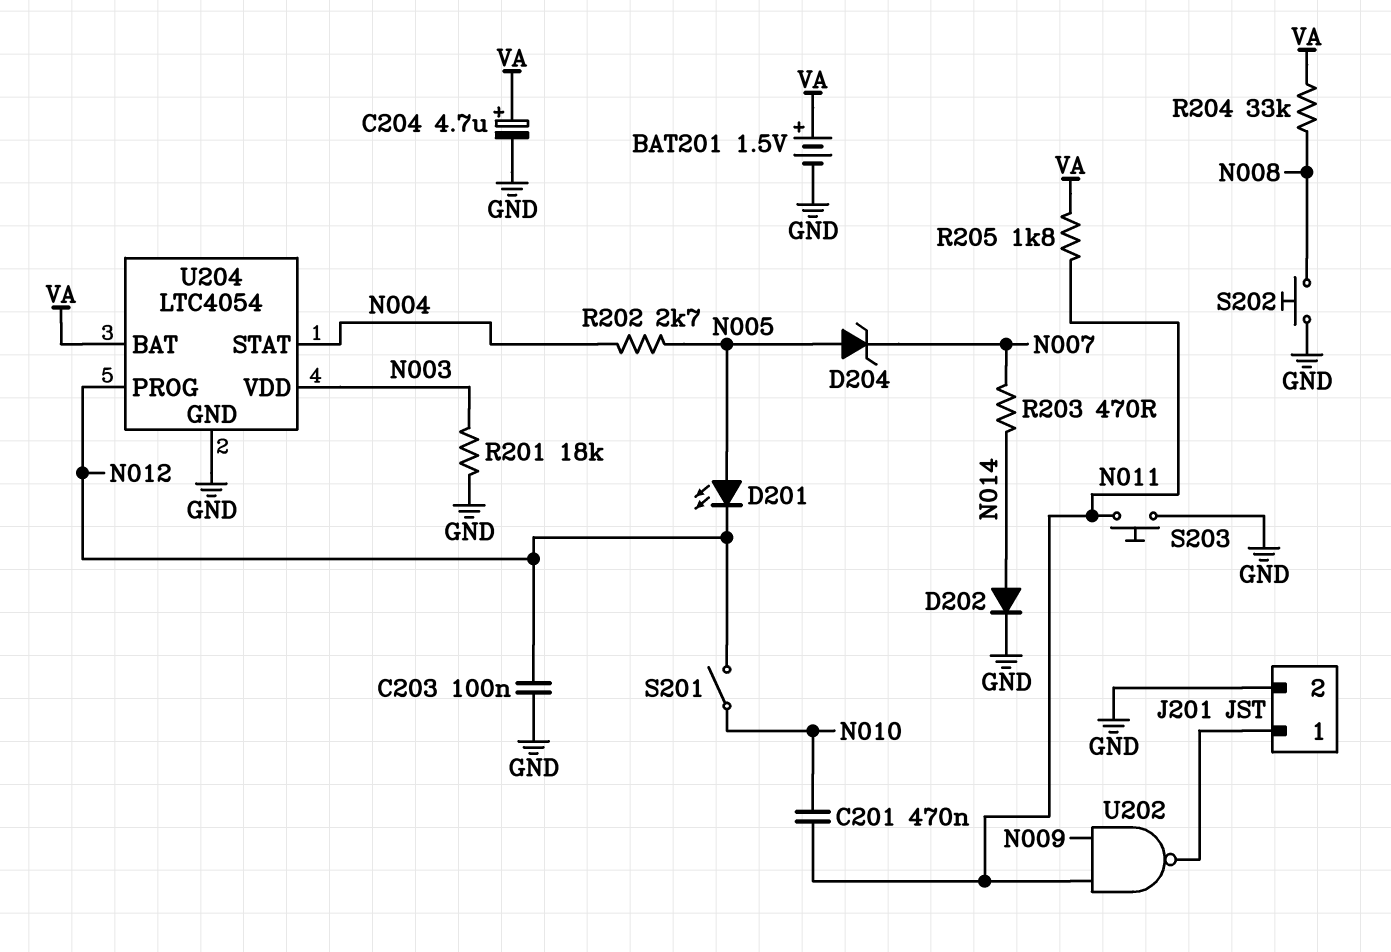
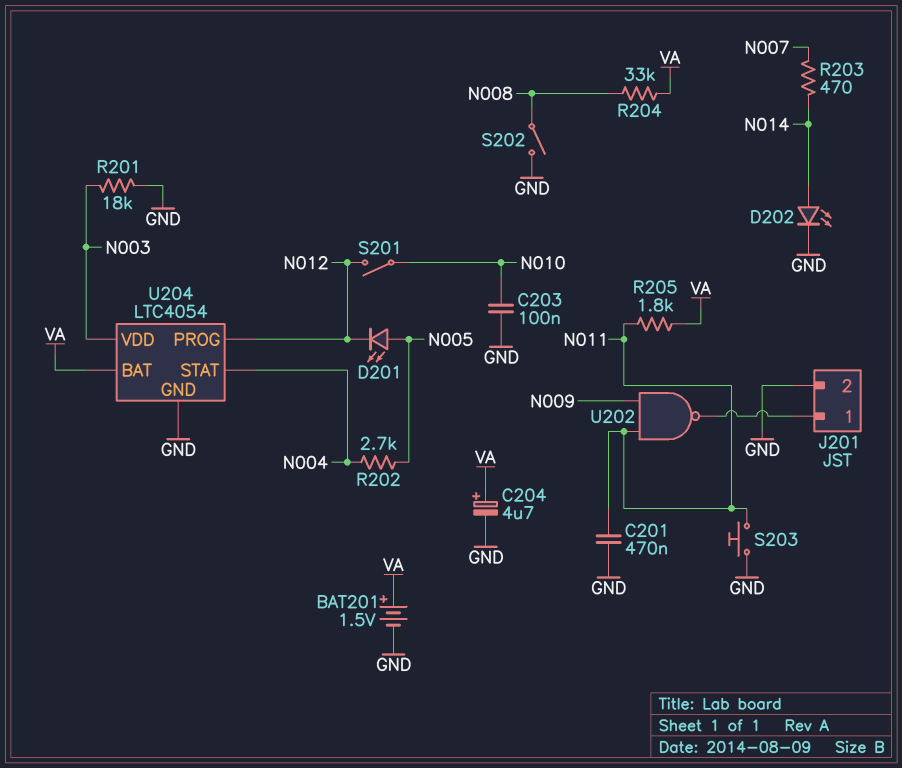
C201: 470nF (N010, N011) -> 470nF (GND, N011)
C203: 100nF (GND, N012) -> 100nF (GND, N010)
D202: diode (A N014, K GND) -> LED (A N014, K GND)
D204: zener (A N005, K N007) -> none
S202: button (GND, N008) -> switch (GND, N008)

